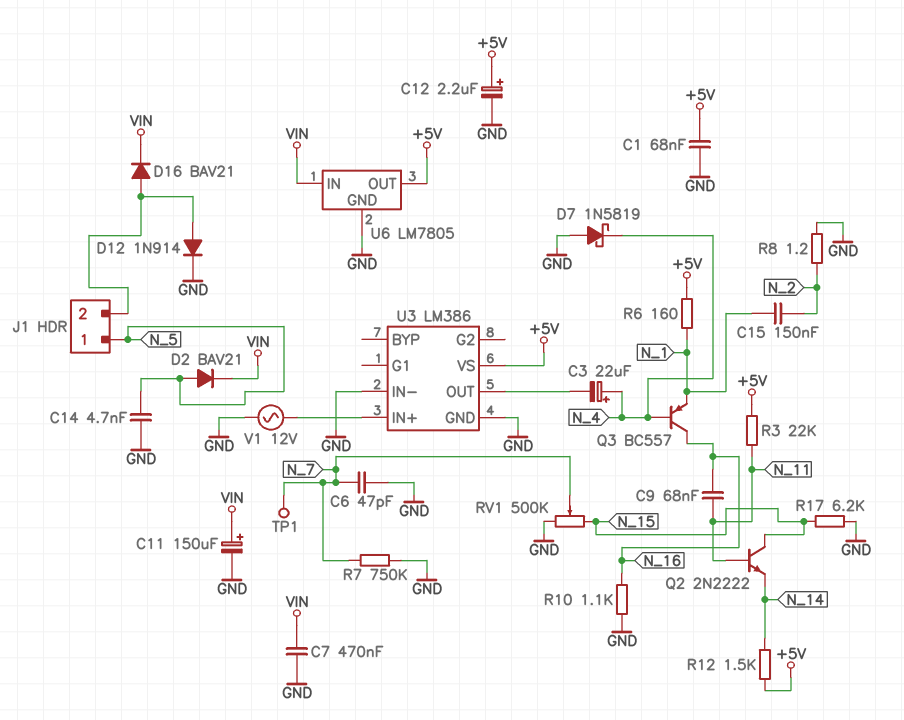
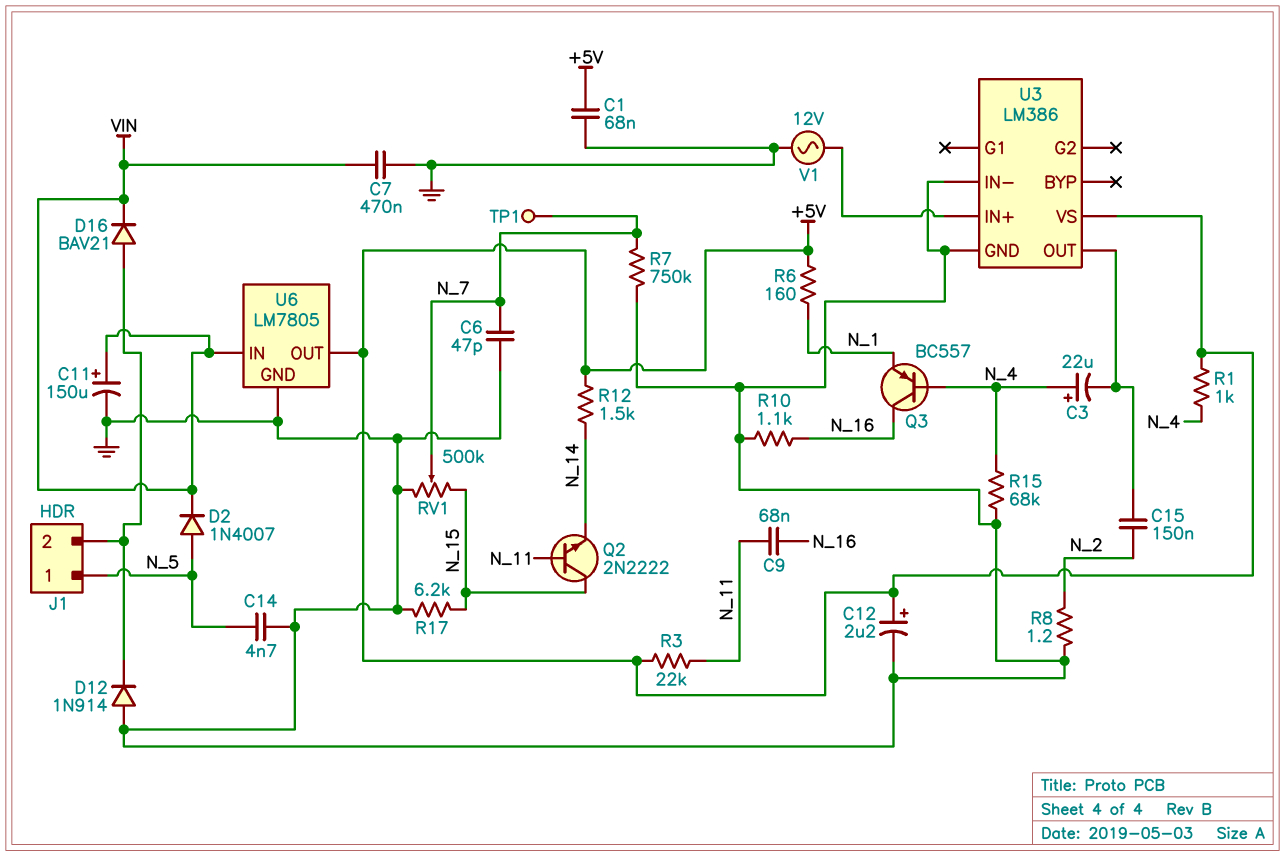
C15: 150nF (N_1, N_2) -> 150nF (N_2, U3/OUT)
D2: diode BAV21 (A N_5, K VIN) -> diode 1N4007 (A N_5, K VIN)
D7: schottky 1N5819 (A GND, K N_4) -> none
D12: diode 1N914 (A J1/2, K GND) -> diode 1N914 (A GND, K J1/2)
R1: none -> 1k (+5V, N_4)
R15: none -> 68k (GND, N_4)

